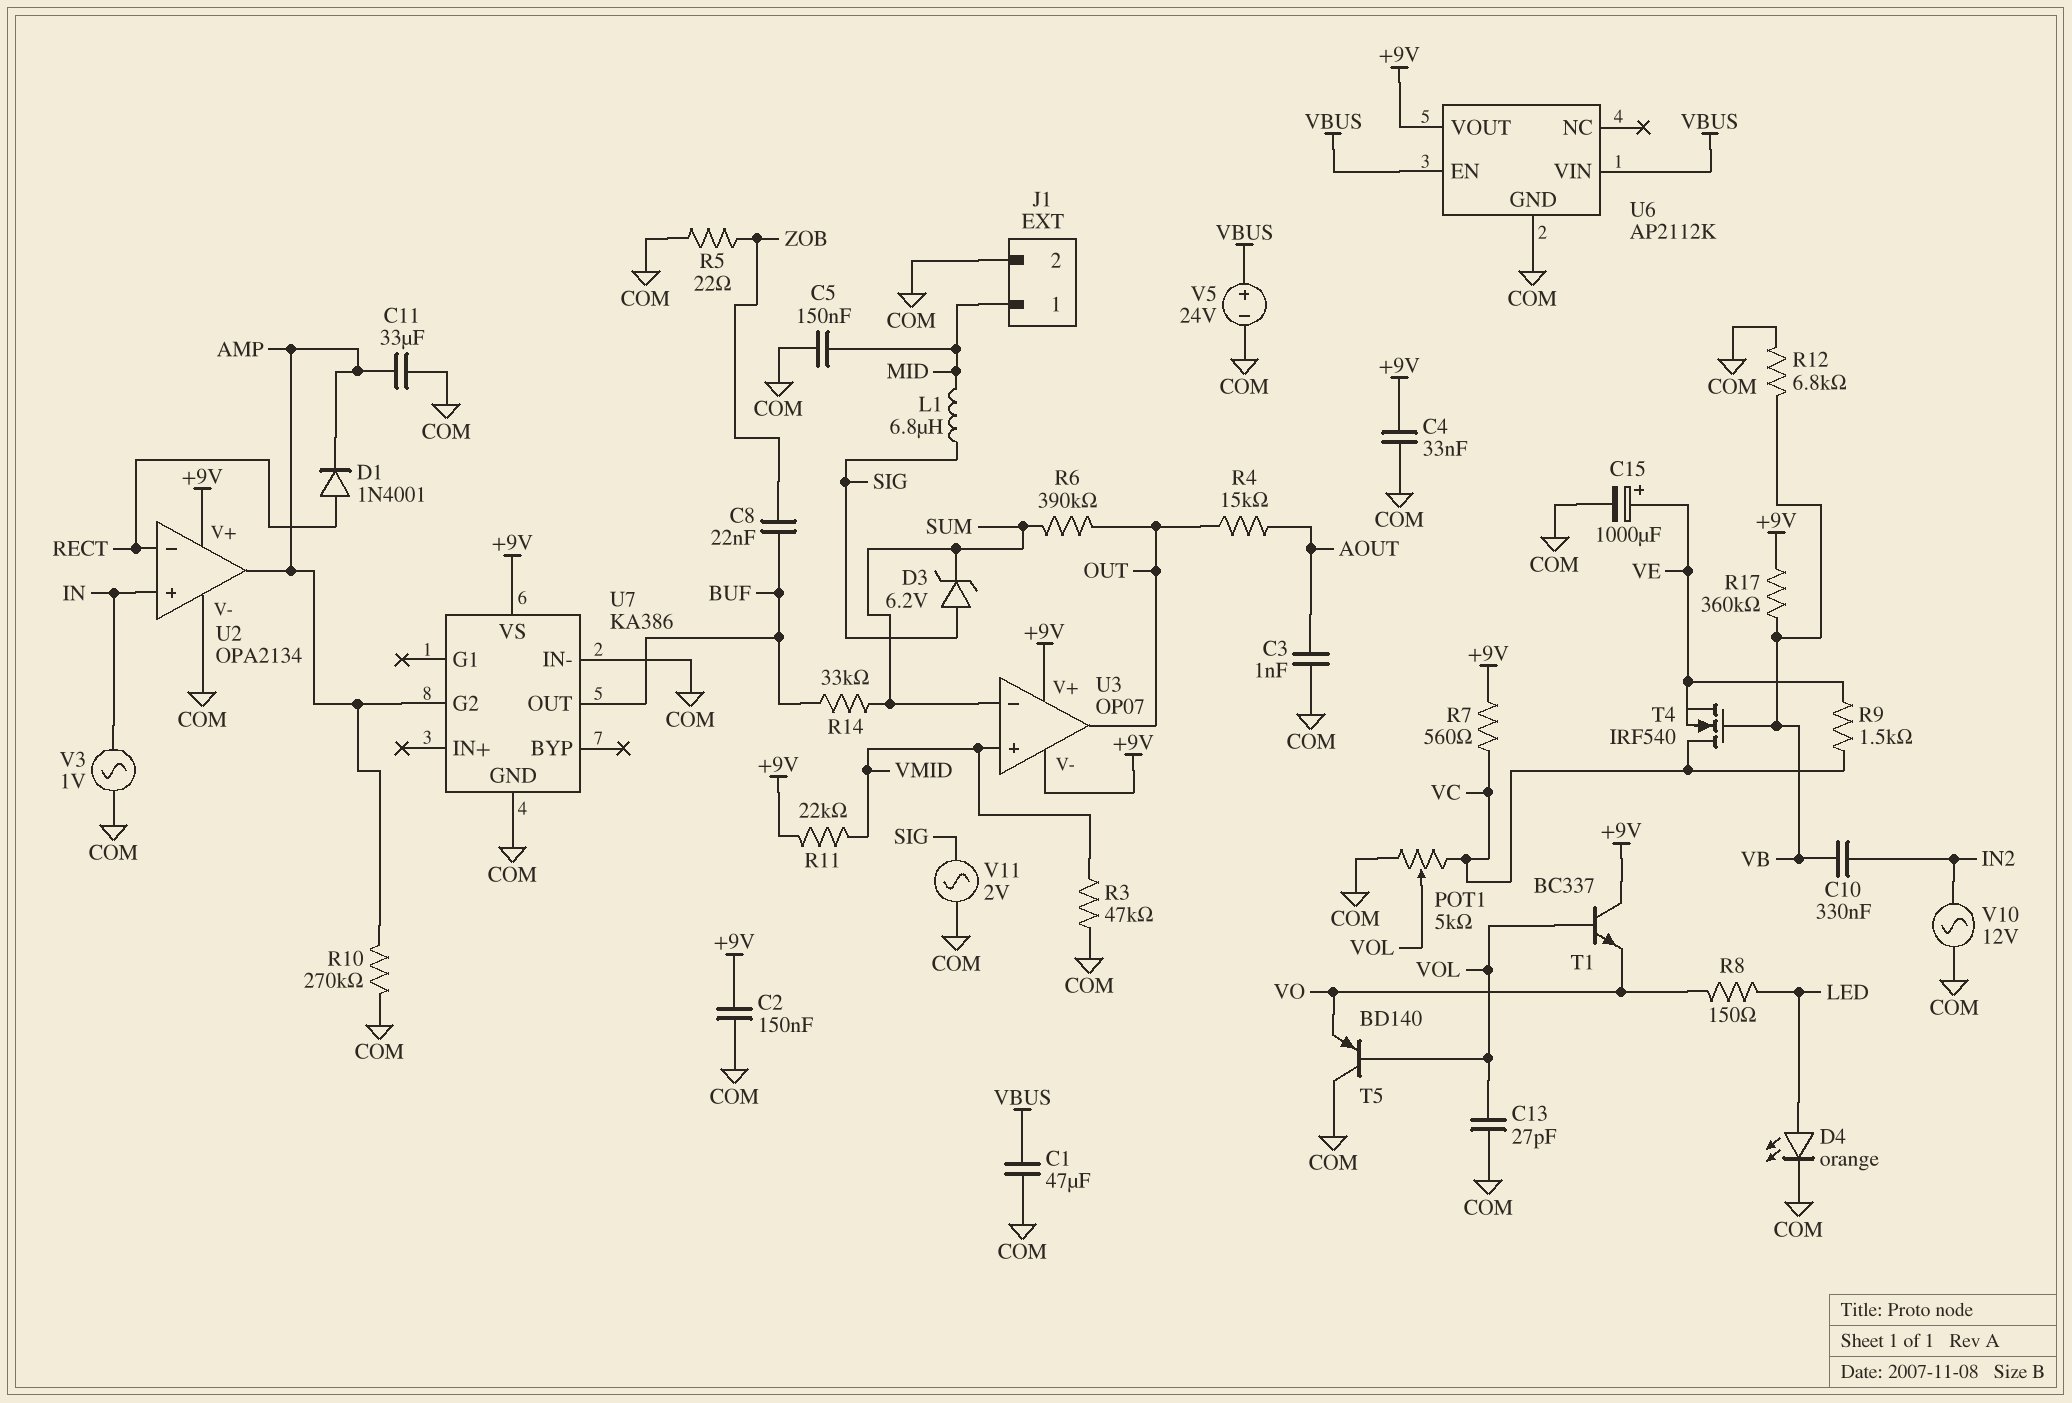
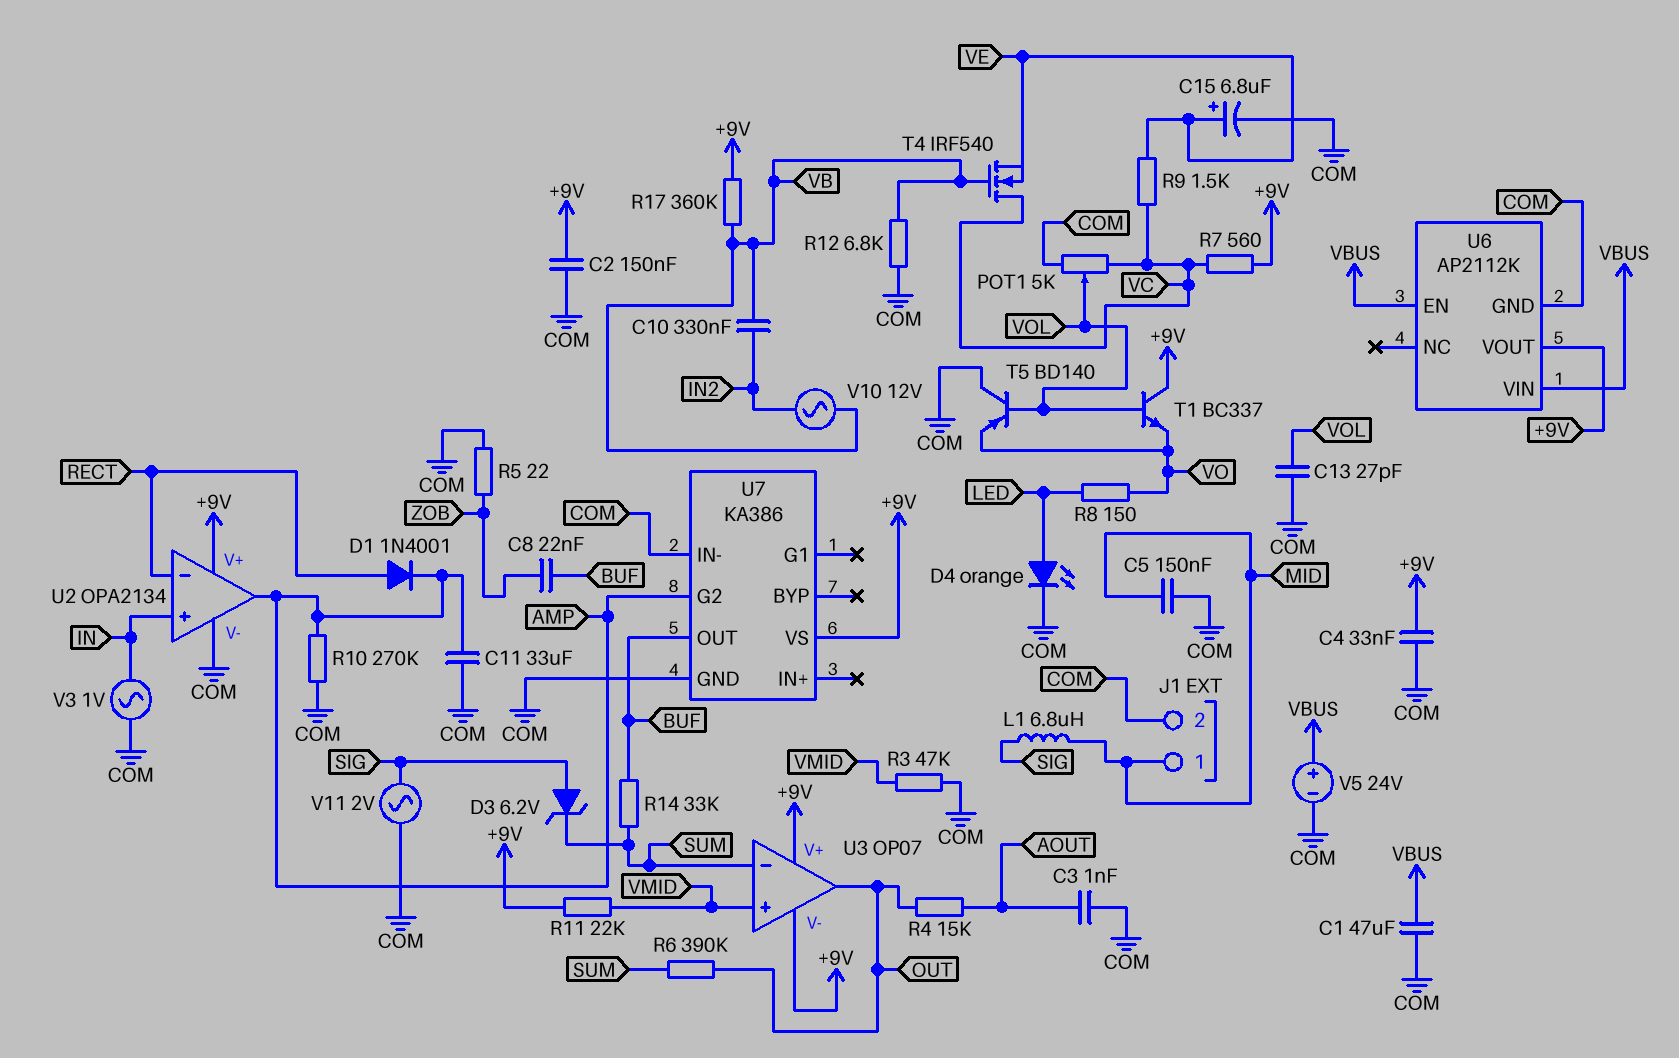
C15: 1000uF (plus VE, minus COM) -> 6.8uF (plus VE, minus COM)
V10: AC 12V (COM, IN2) -> AC 12V (IN2, VB)

